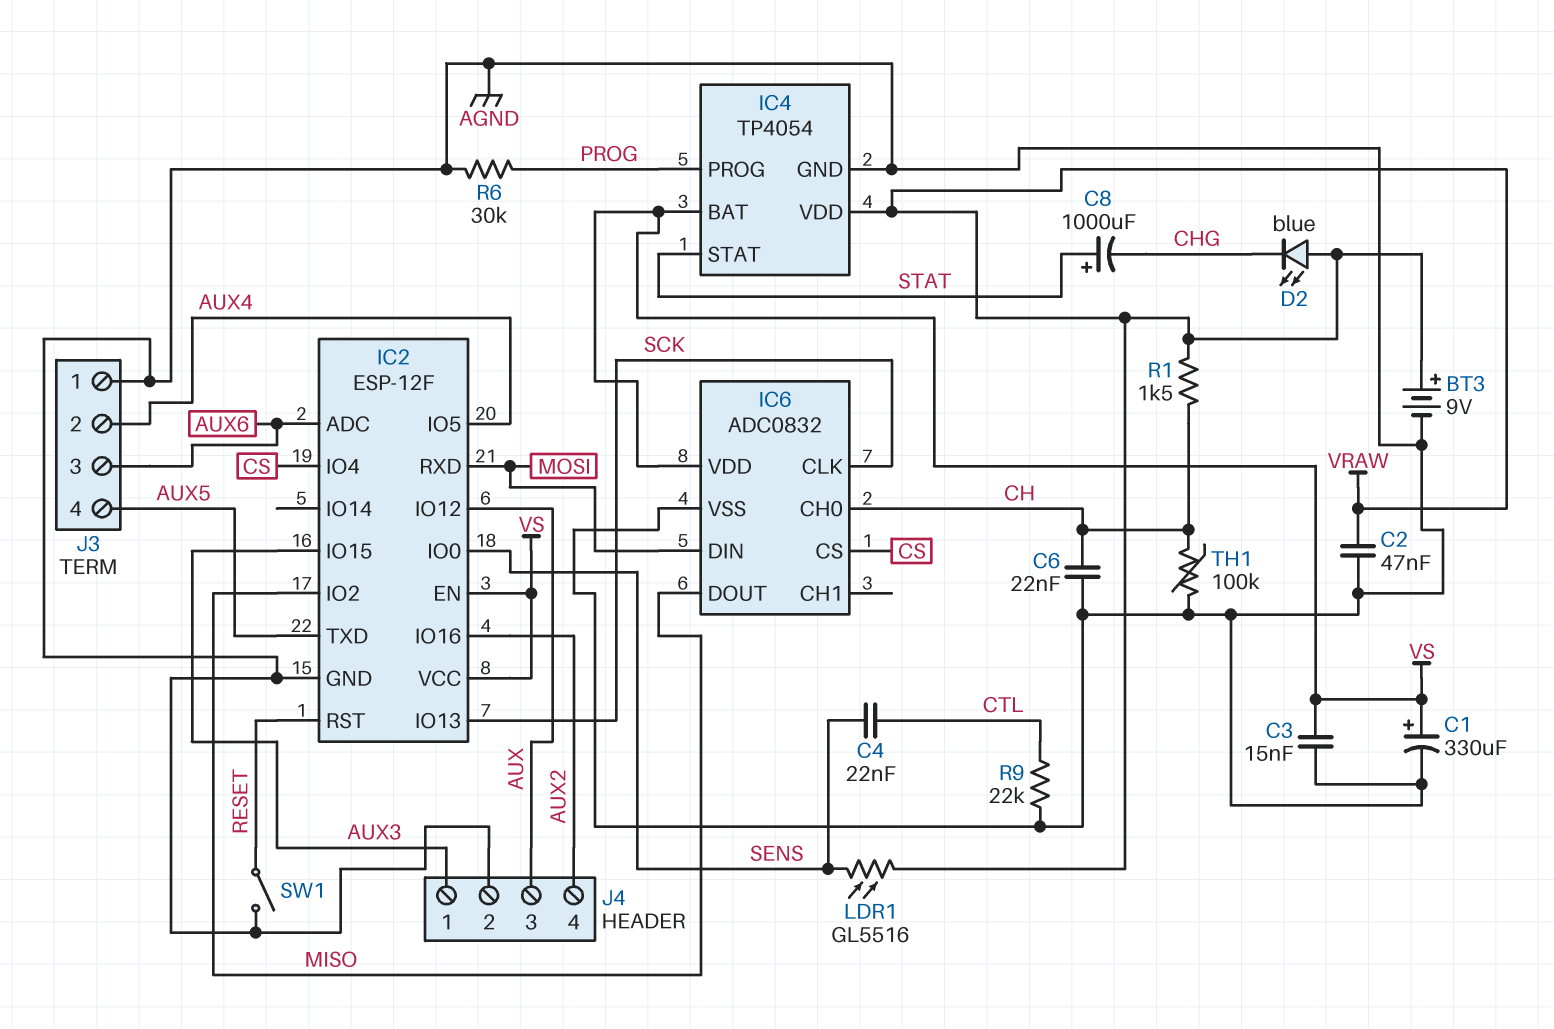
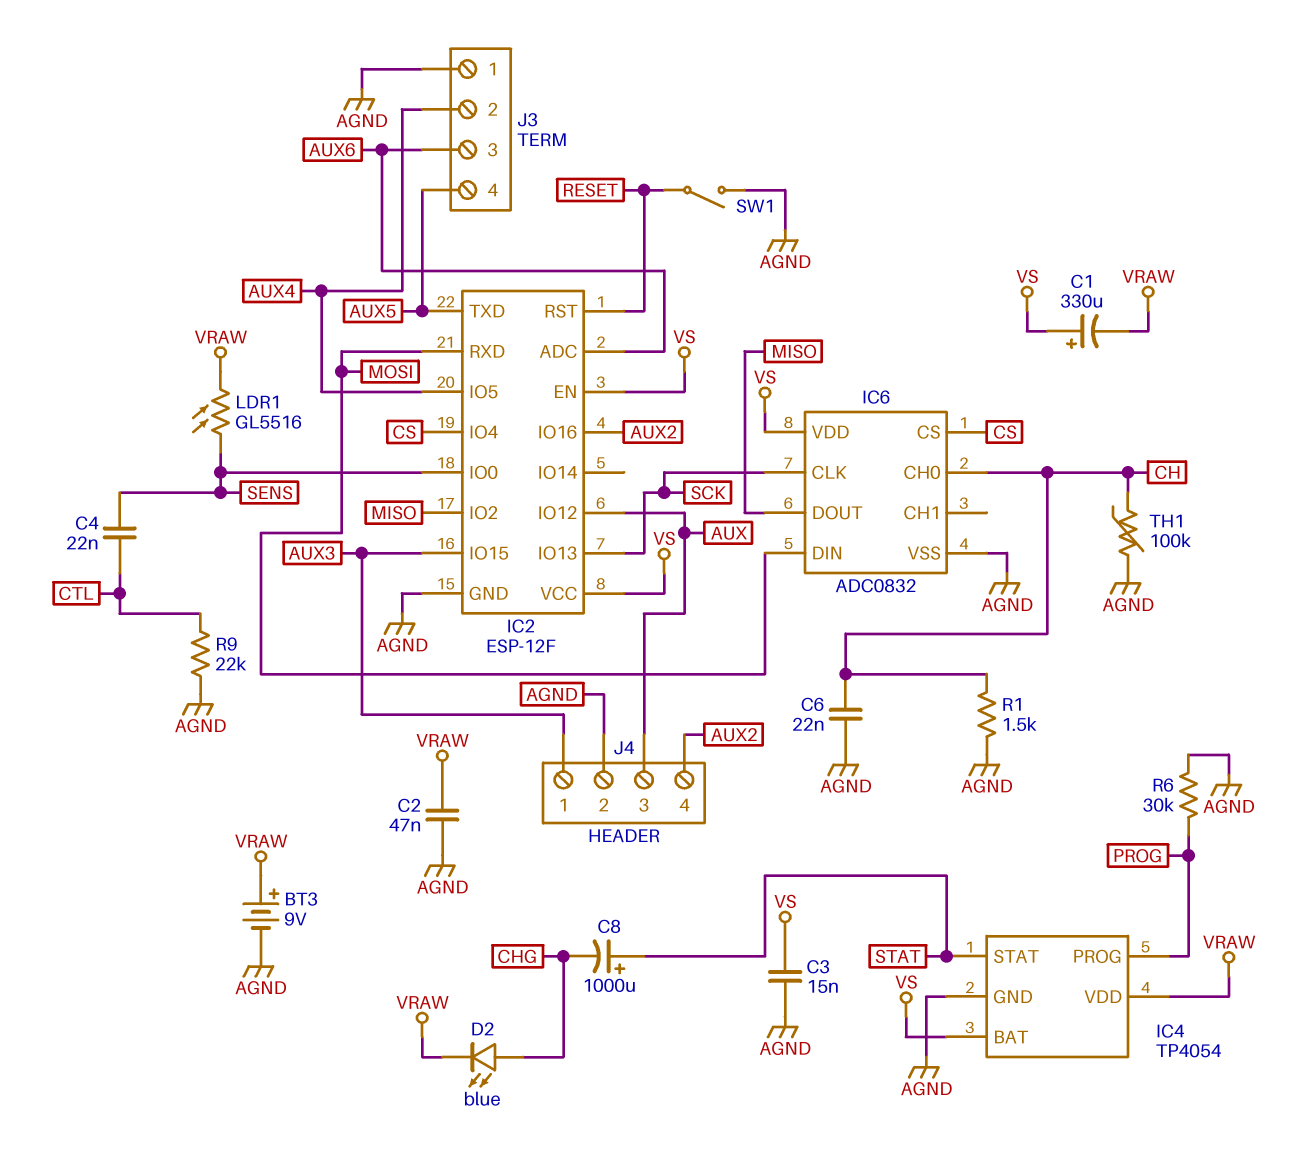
C1: 330uF (plus VS, minus AGND) -> 330uF (plus VS, minus VRAW)
D2: LED blue (A VRAW, K CHG) -> LED blue (A CHG, K VRAW)
R1: 1.5k (CH, VRAW) -> 1.5k (AGND, CH)

